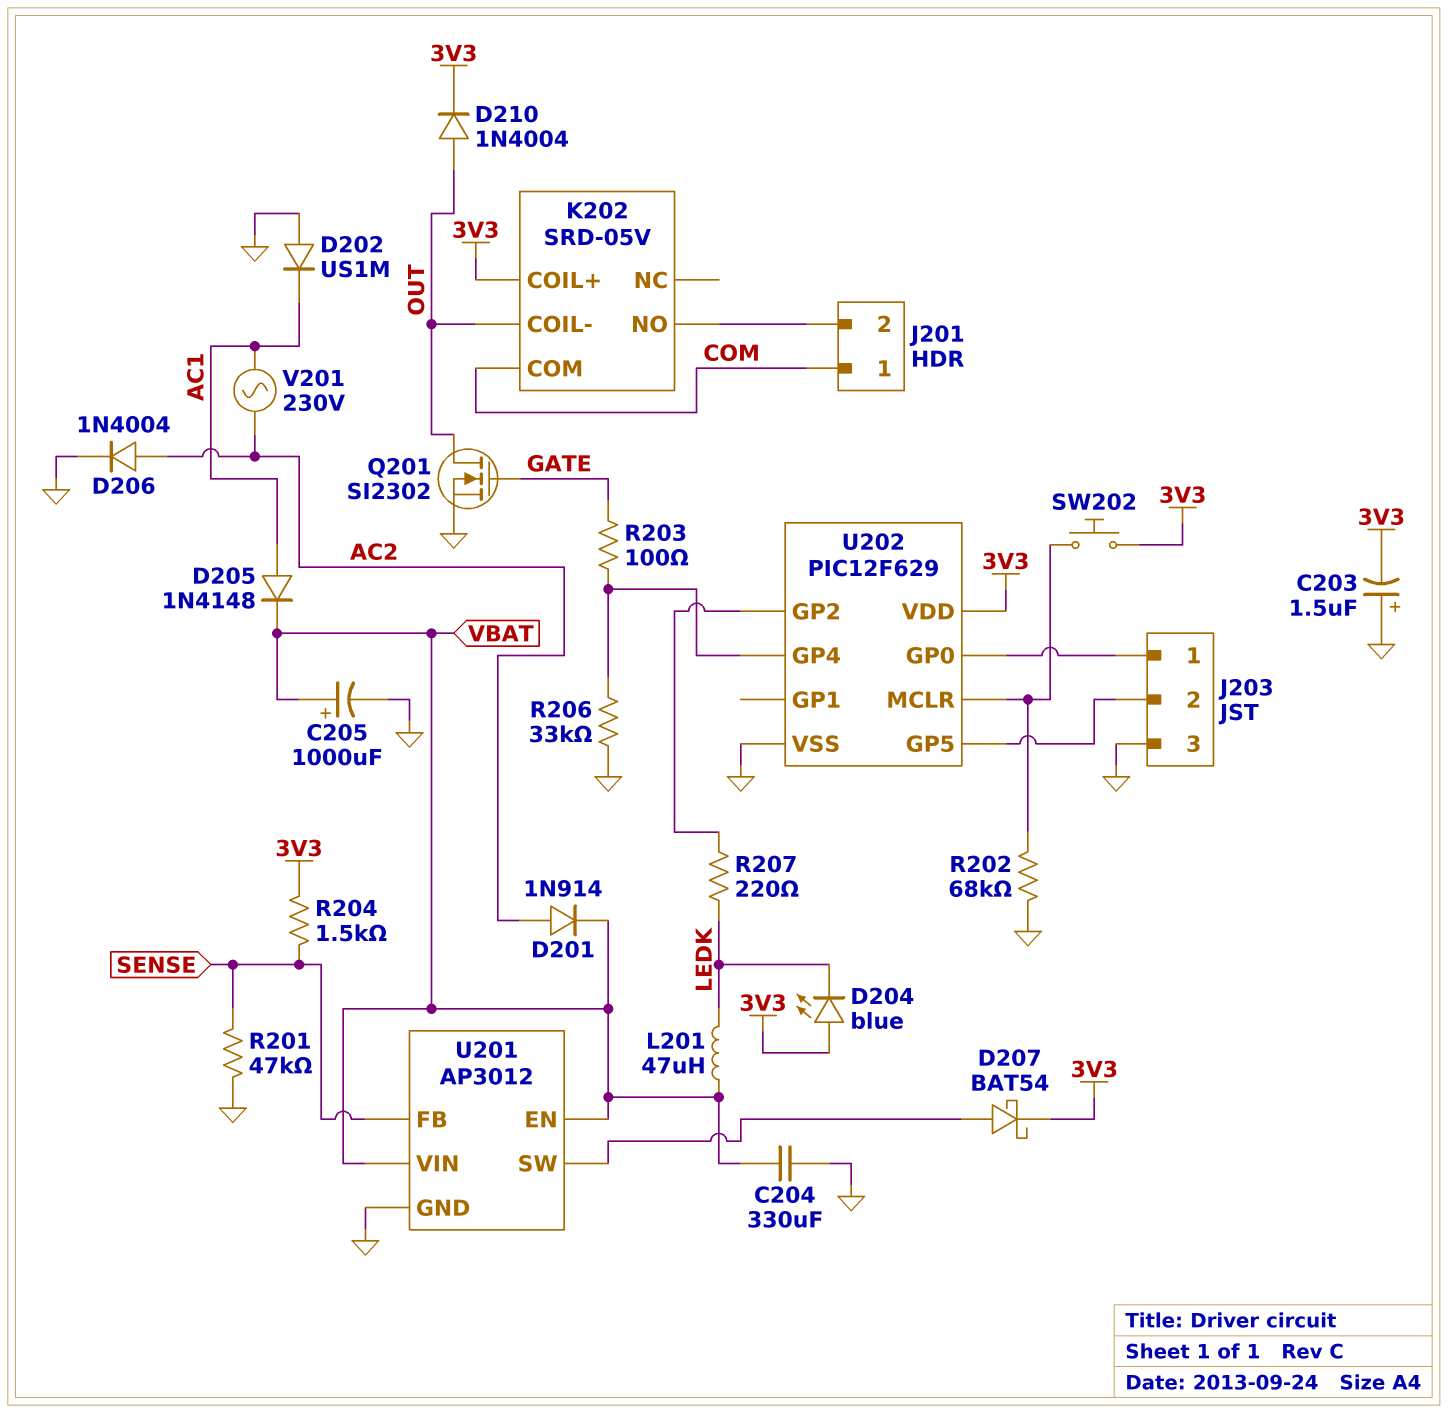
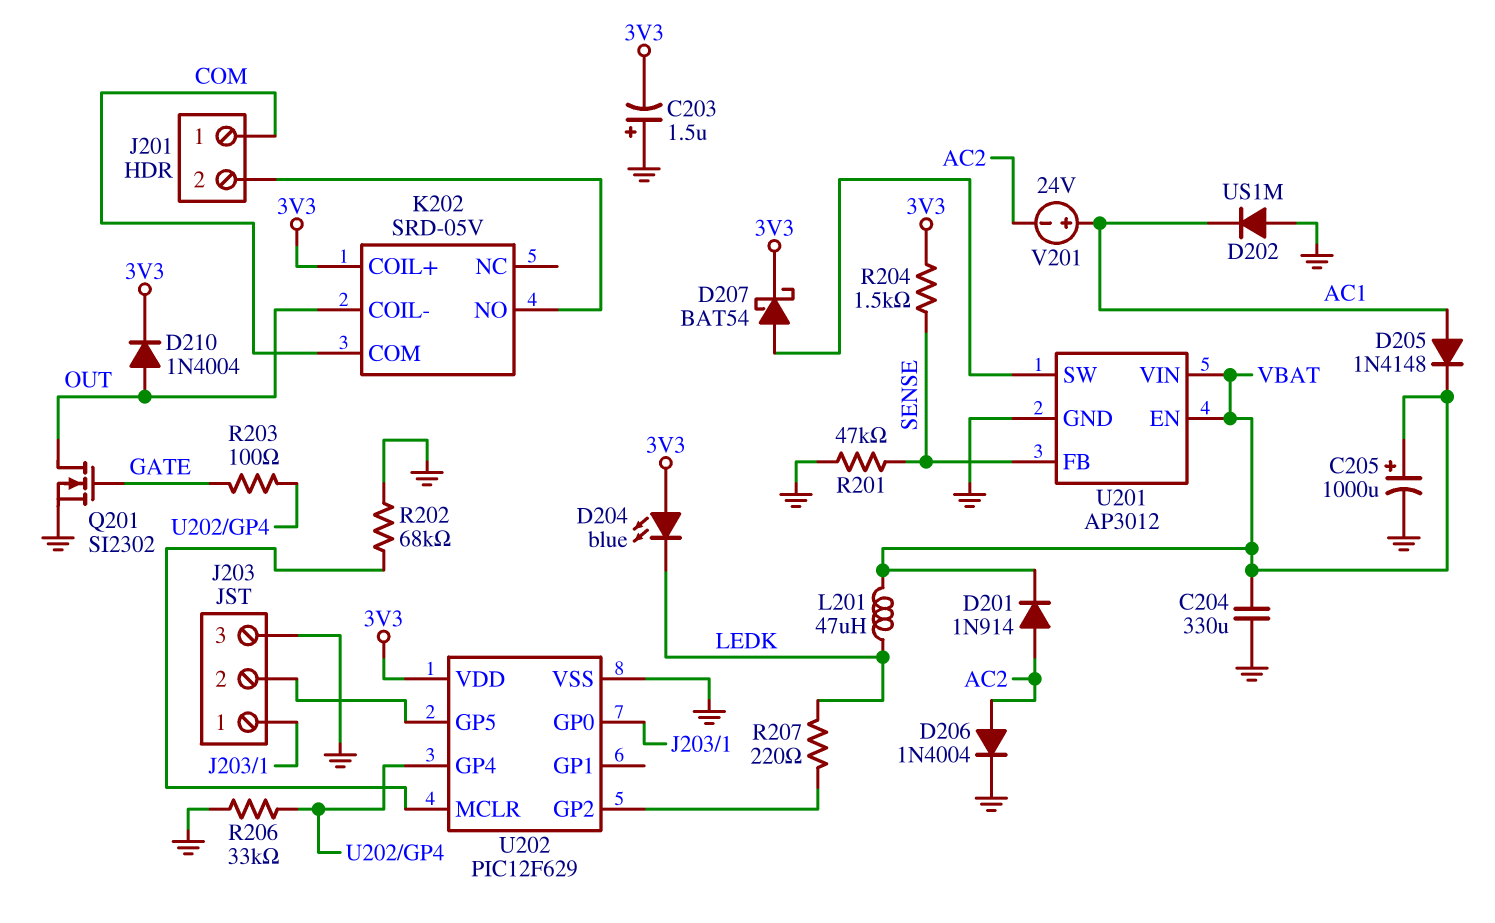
SW202: button (3V3, U202/MCLR) -> none
V201: AC 230V (AC1, AC2) -> 24V (plus AC1, minus AC2)

